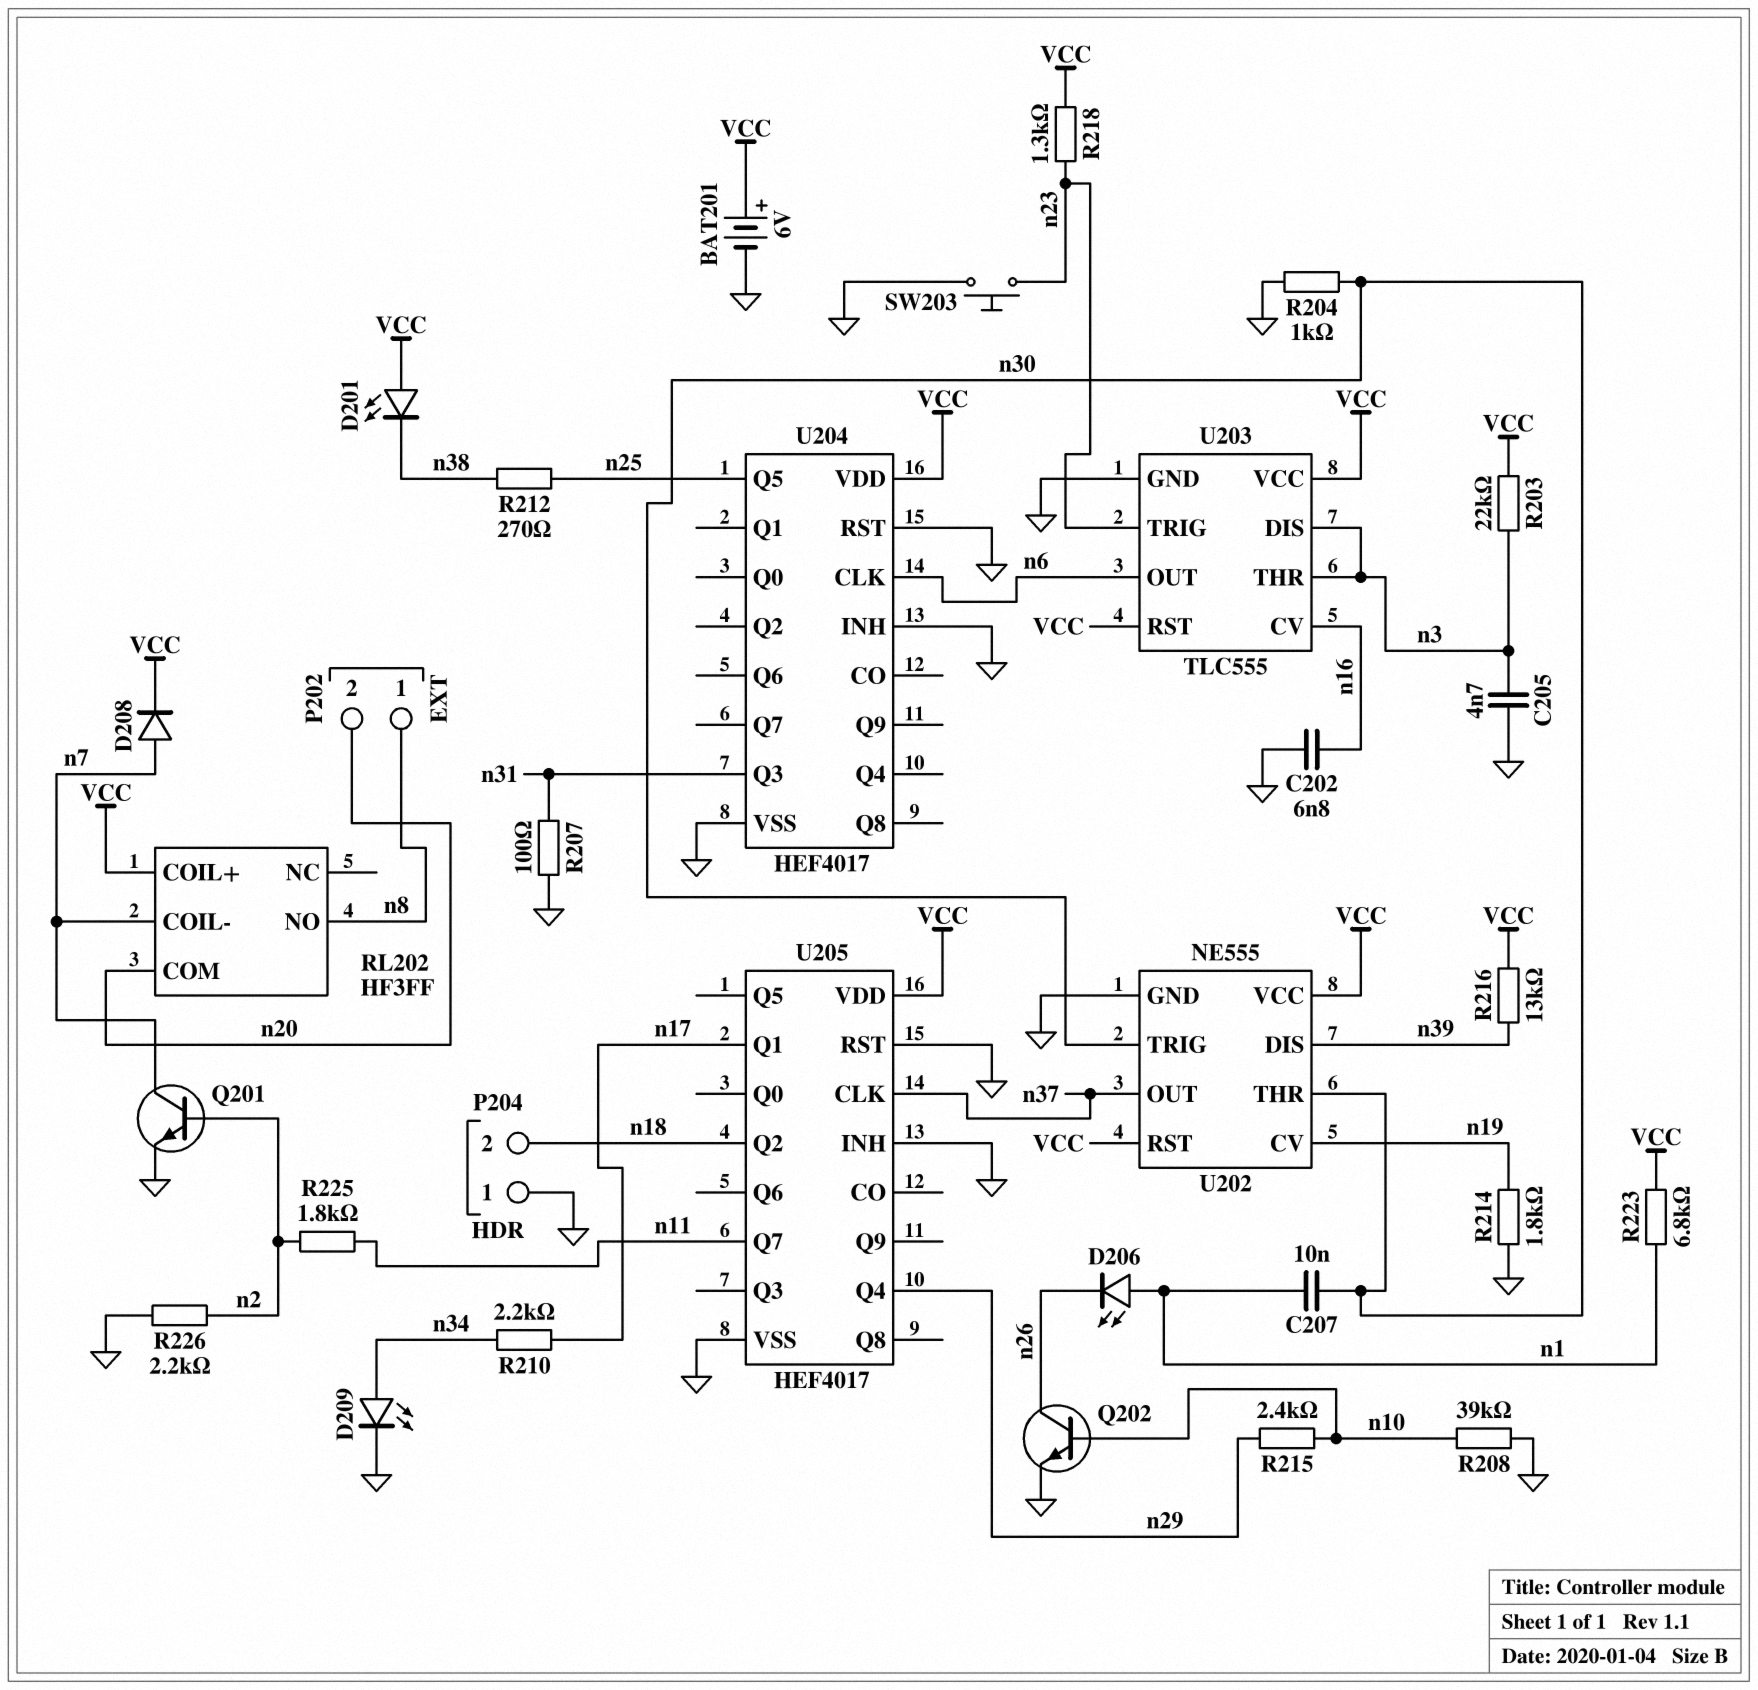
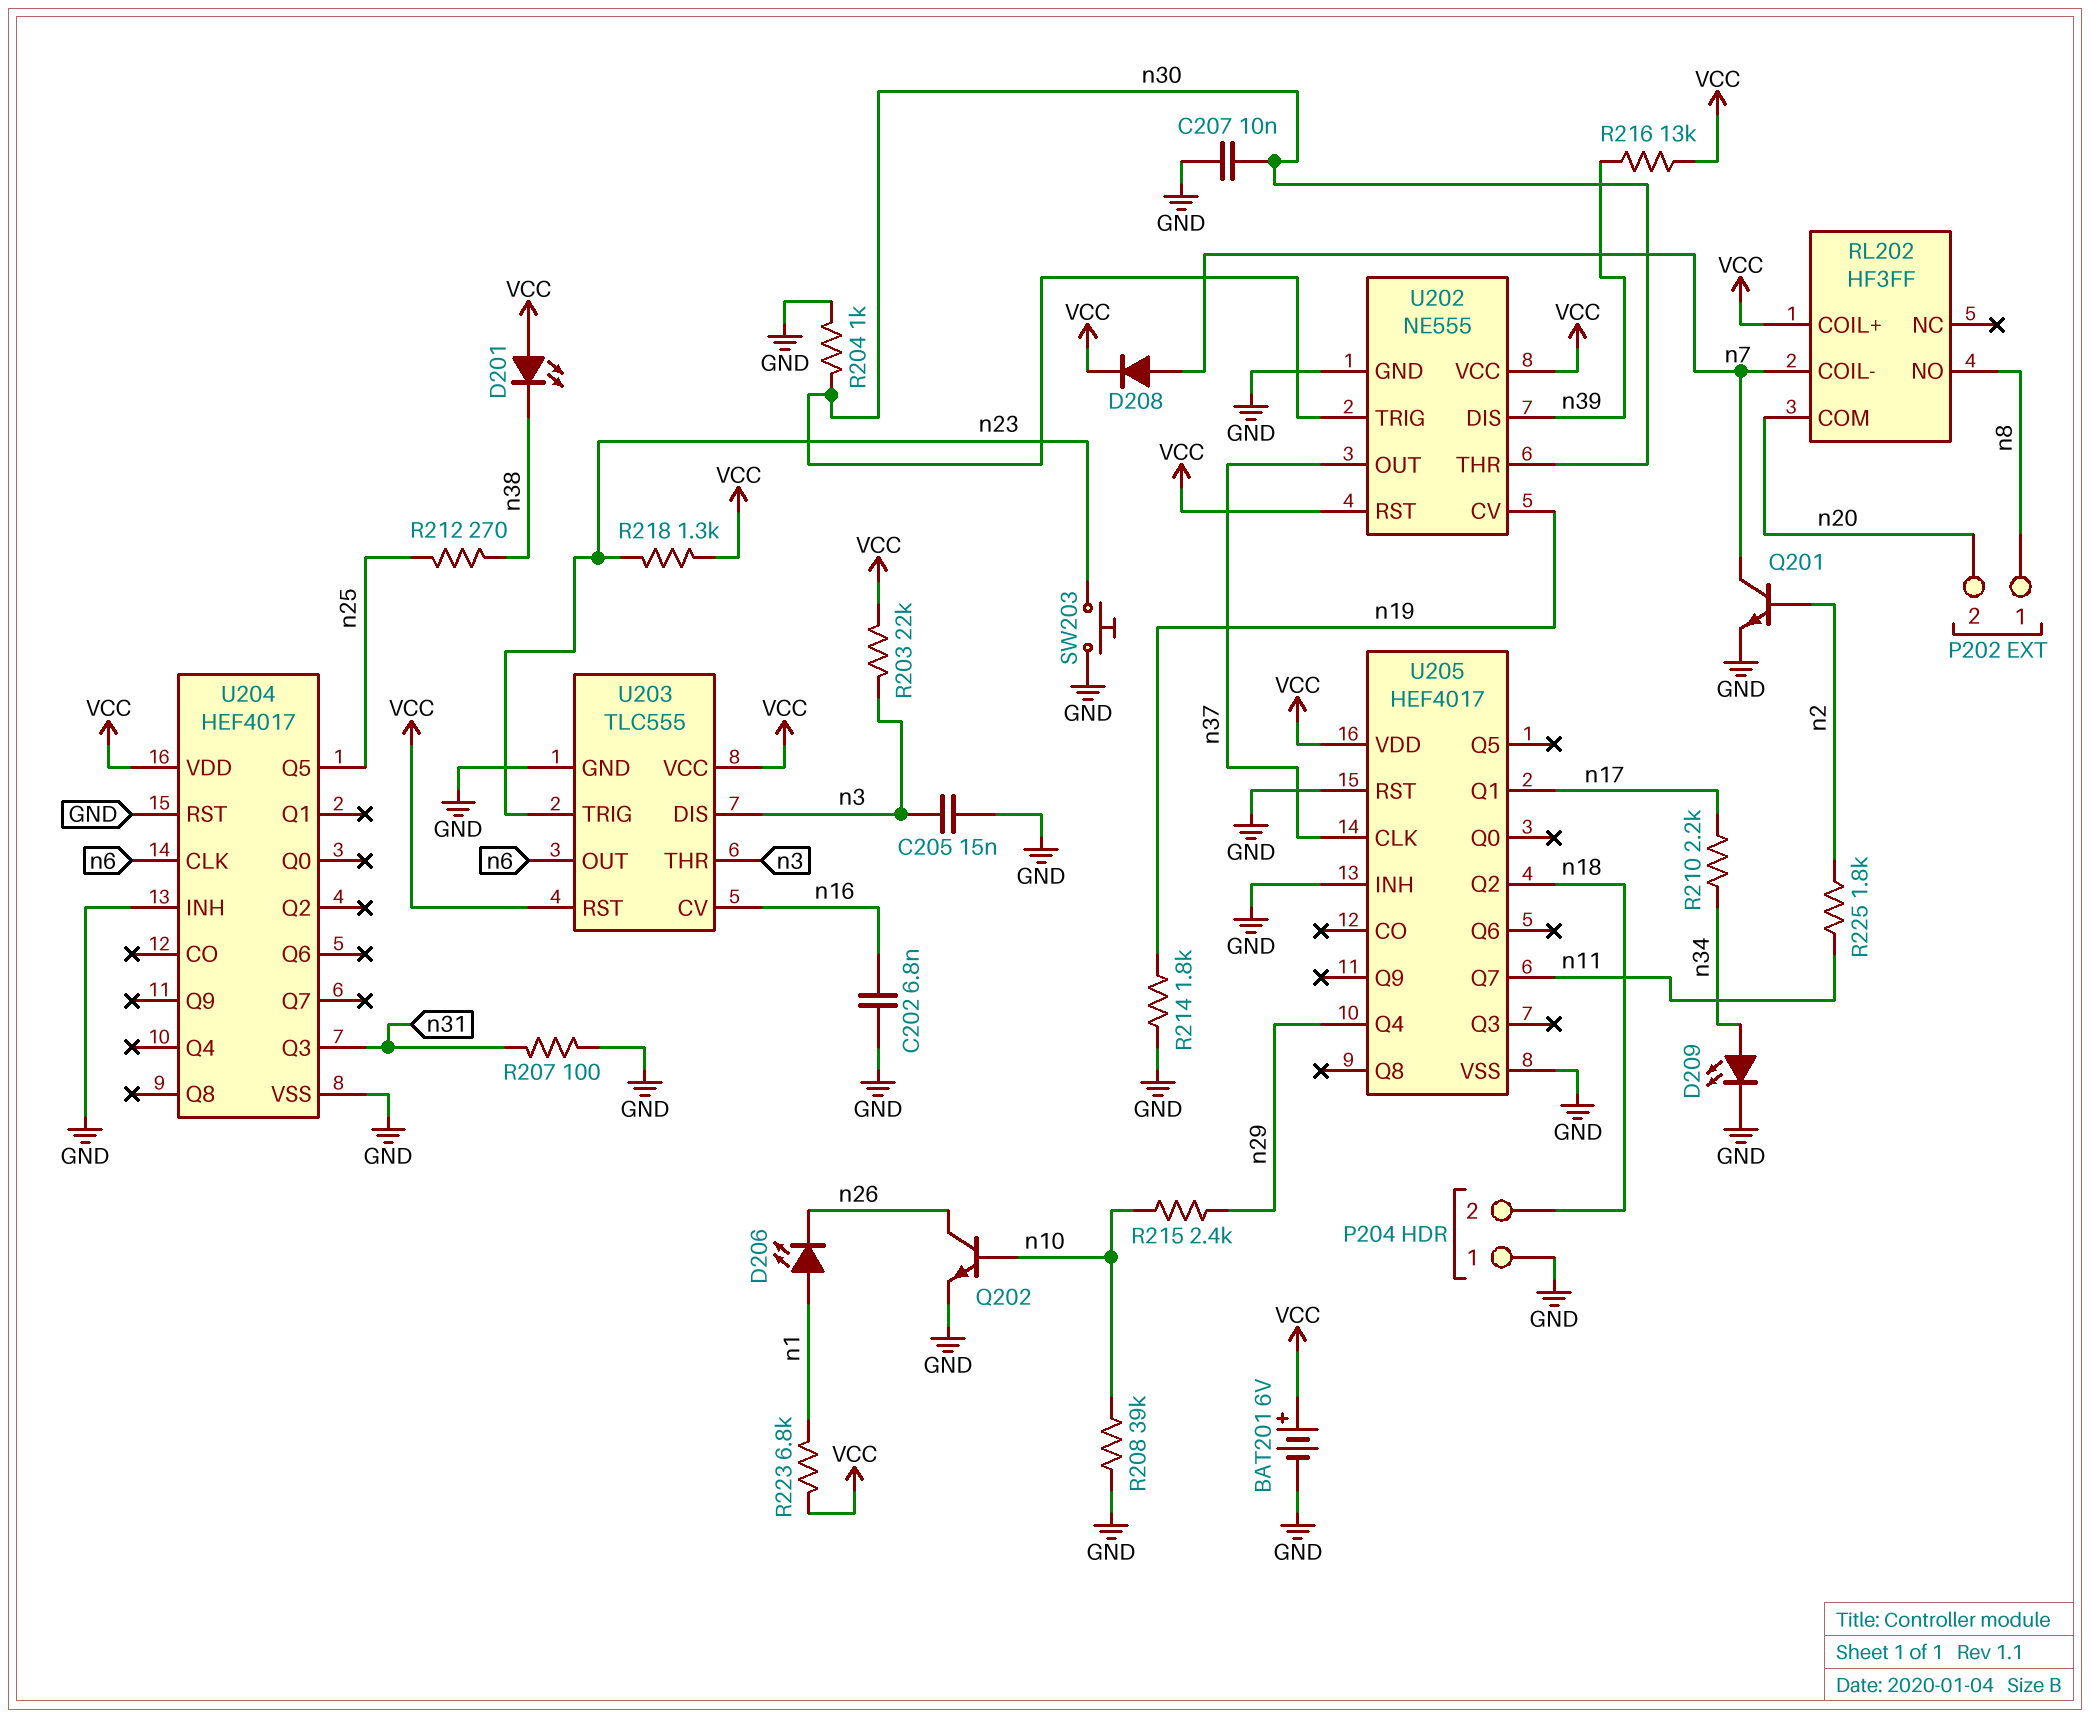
C205: 4.7nF (GND, n3) -> 15nF (GND, n3)
C207: 10nF (n1, n30) -> 10nF (GND, n30)
R226: 2.2k (GND, n2) -> none

